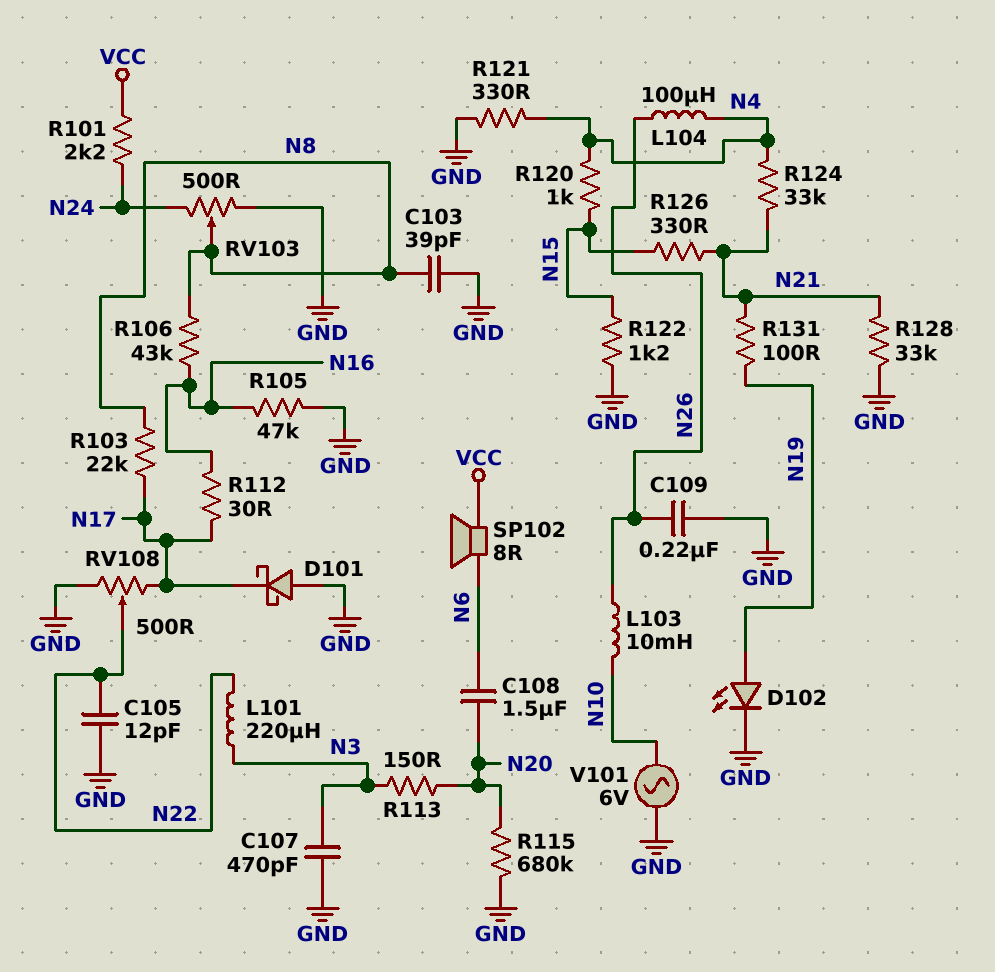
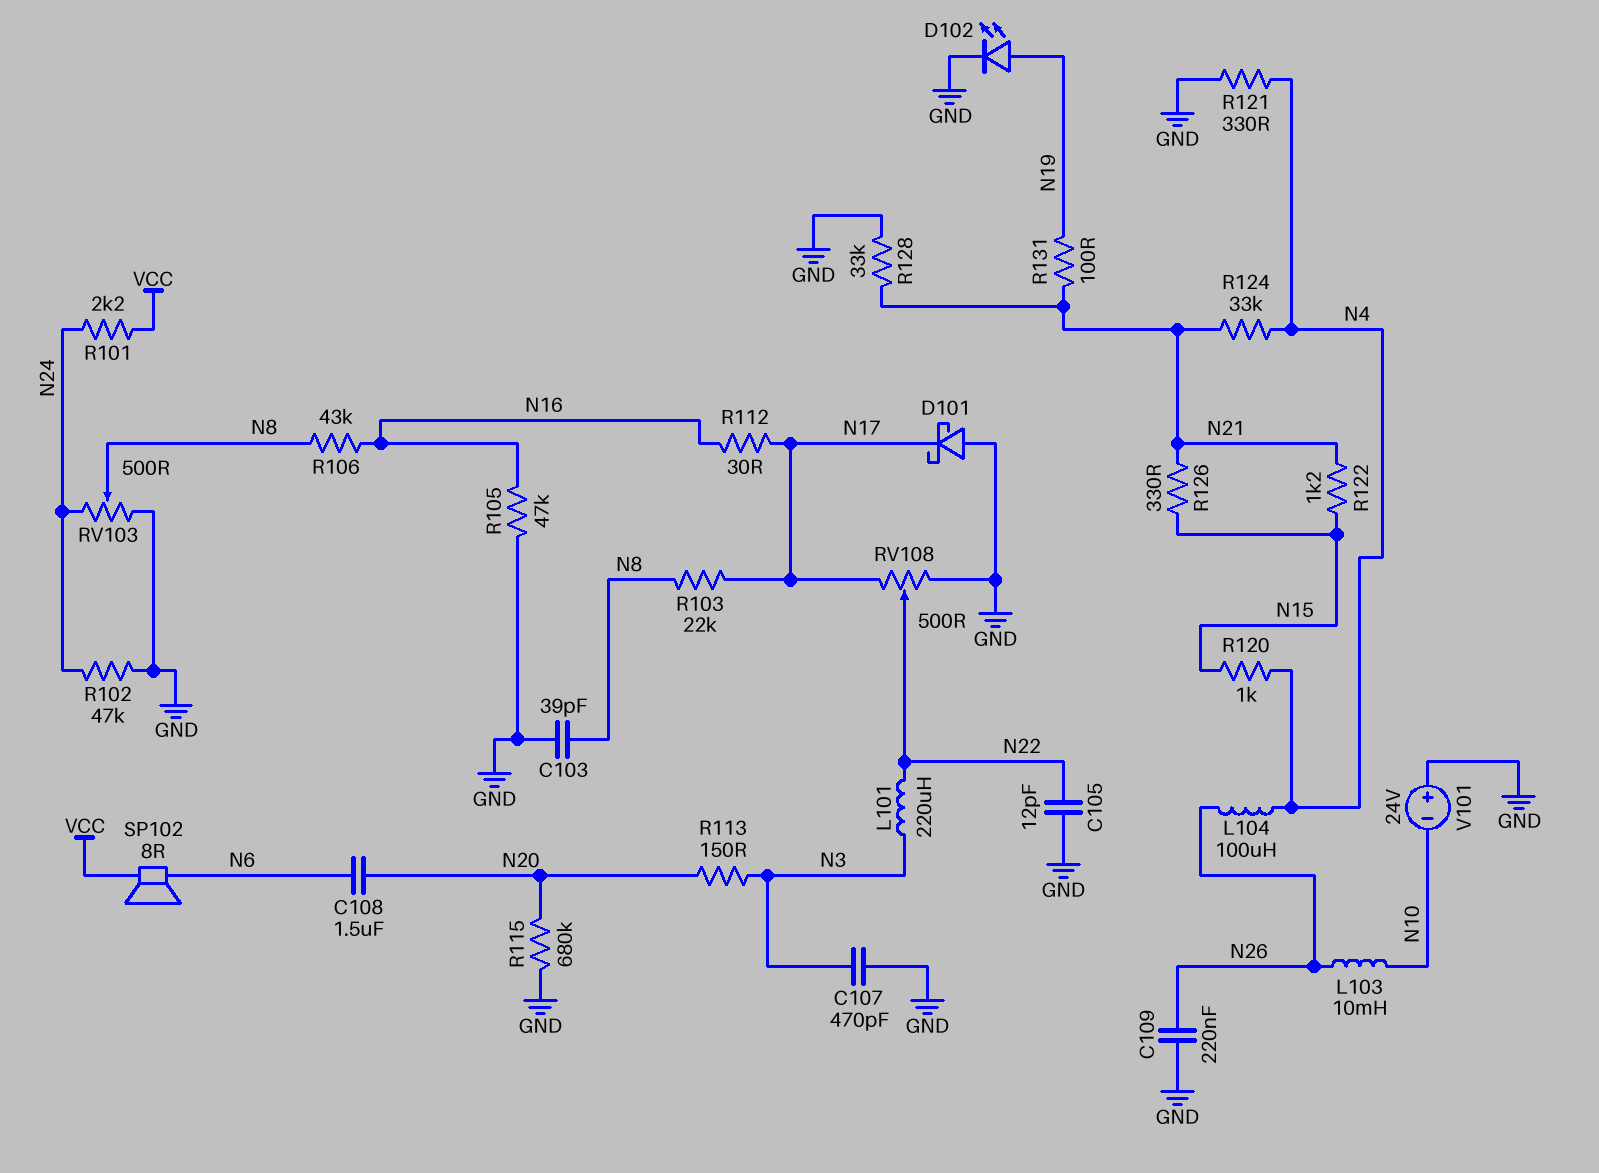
R102: none -> 47k (GND, N24)
R122: 1.2k (GND, N15) -> 1.2k (N15, N21)
V101: AC 6V (GND, N10) -> 24V (plus GND, minus N10)

